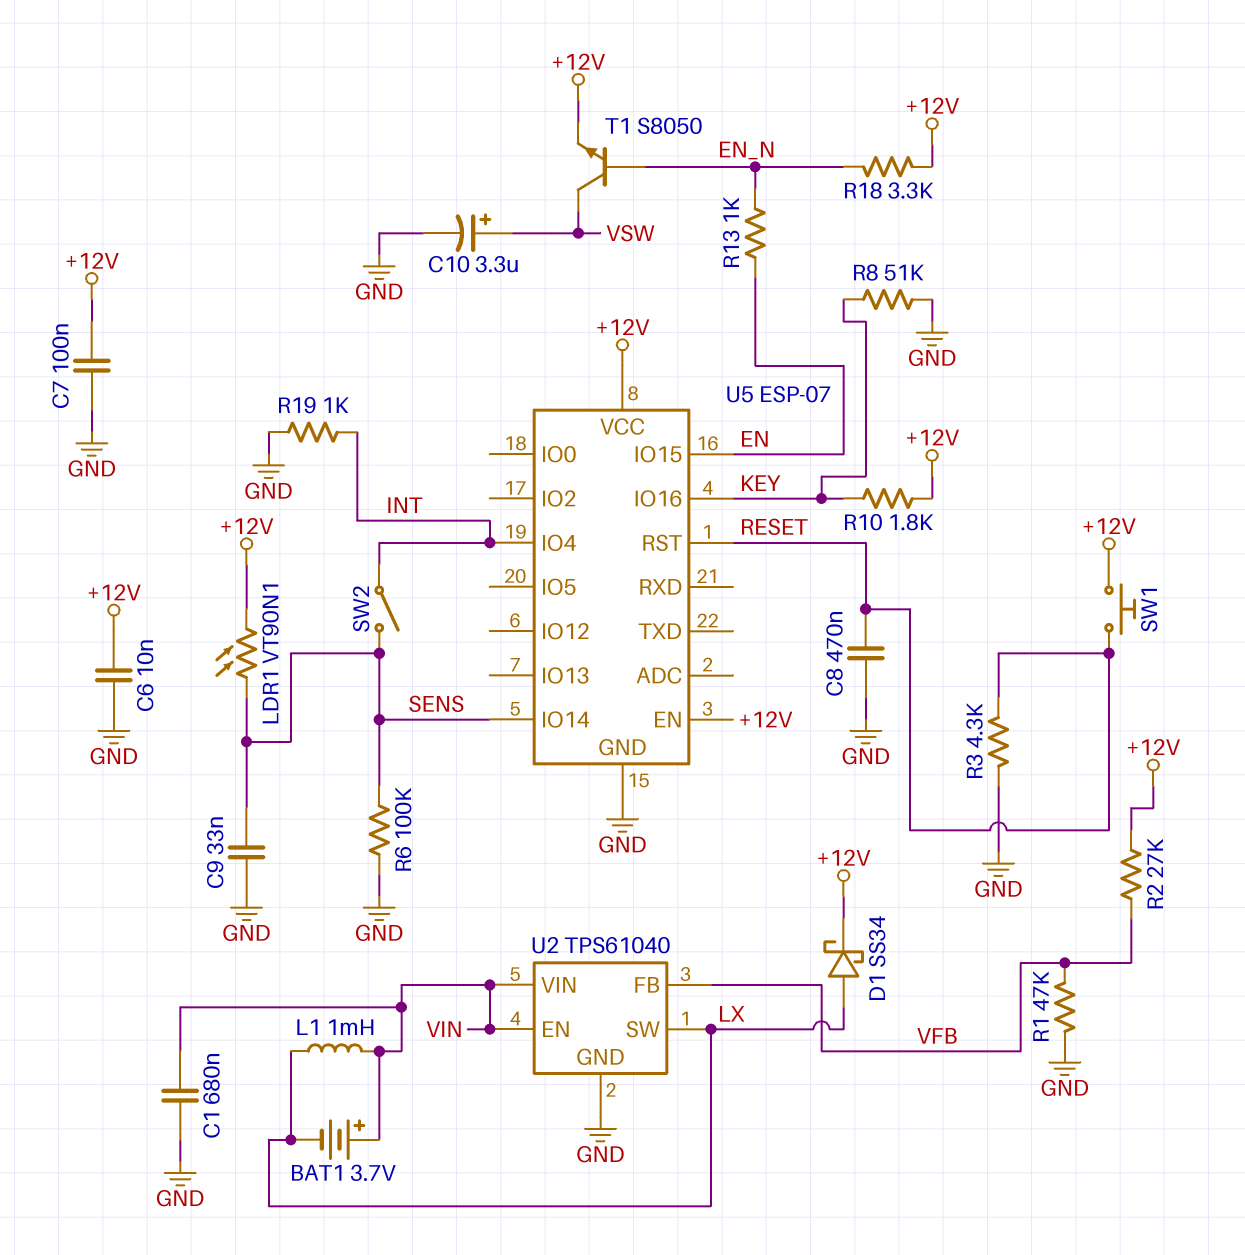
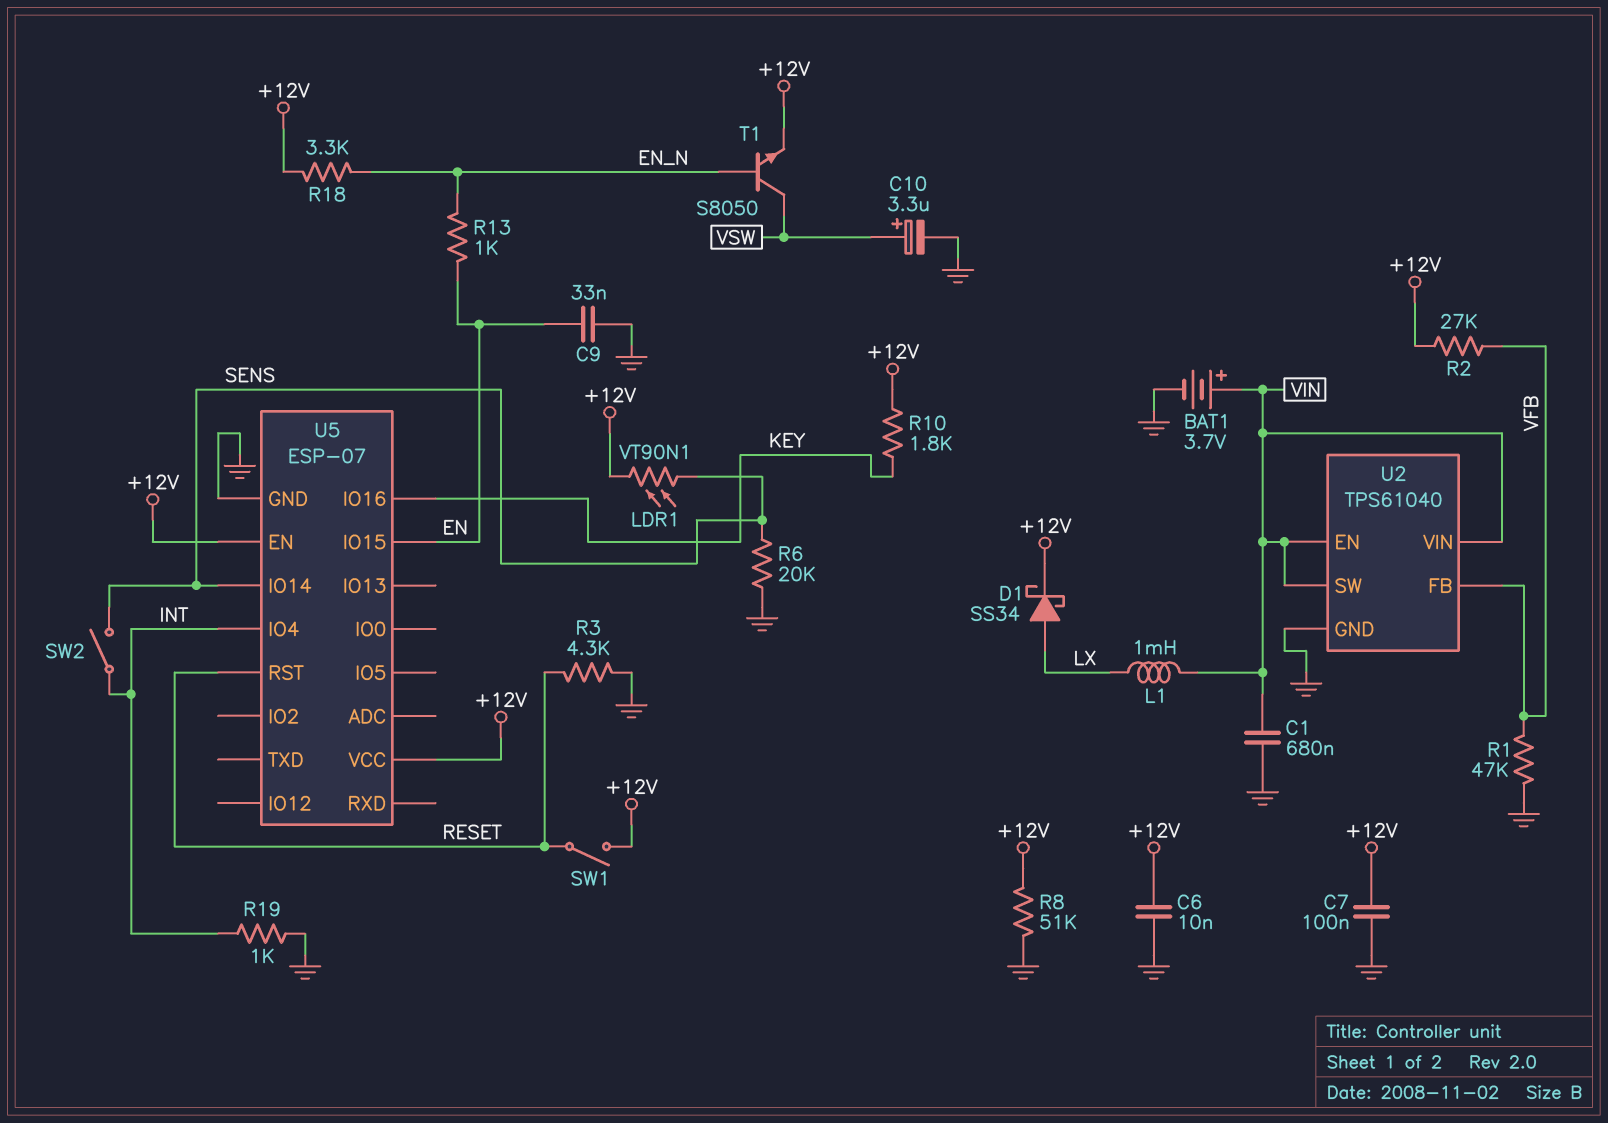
BAT1: 3.7V (plus VIN, minus LX) -> 3.7V (plus VIN, minus GND)
C8: 470nF (GND, RESET) -> none
C9: 33nF (GND, SENS) -> 33nF (EN, GND)
R6: 100k (GND, SENS) -> 20k (GND, SENS)
R8: 51k (GND, KEY) -> 51k (+12V, GND)
SW1: button (+12V, RESET) -> switch (+12V, RESET)
U2 pin SW: LX -> VIN

